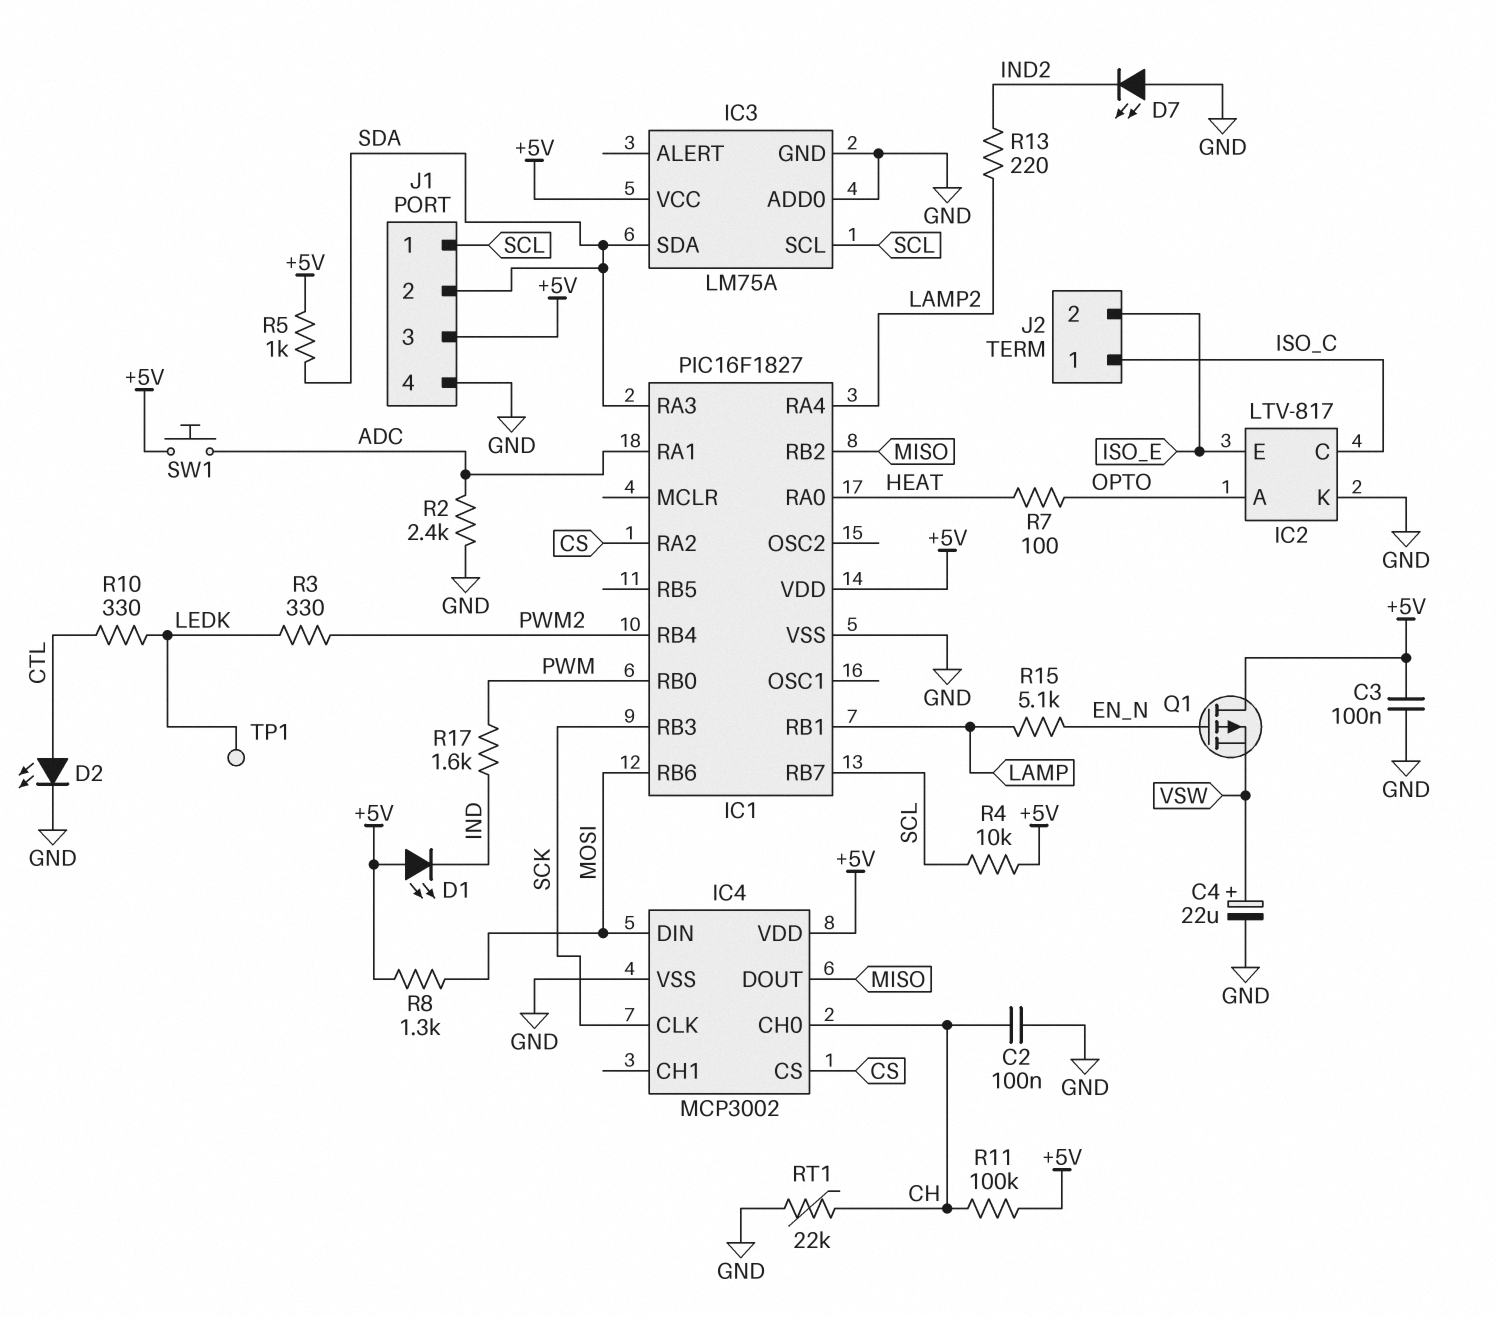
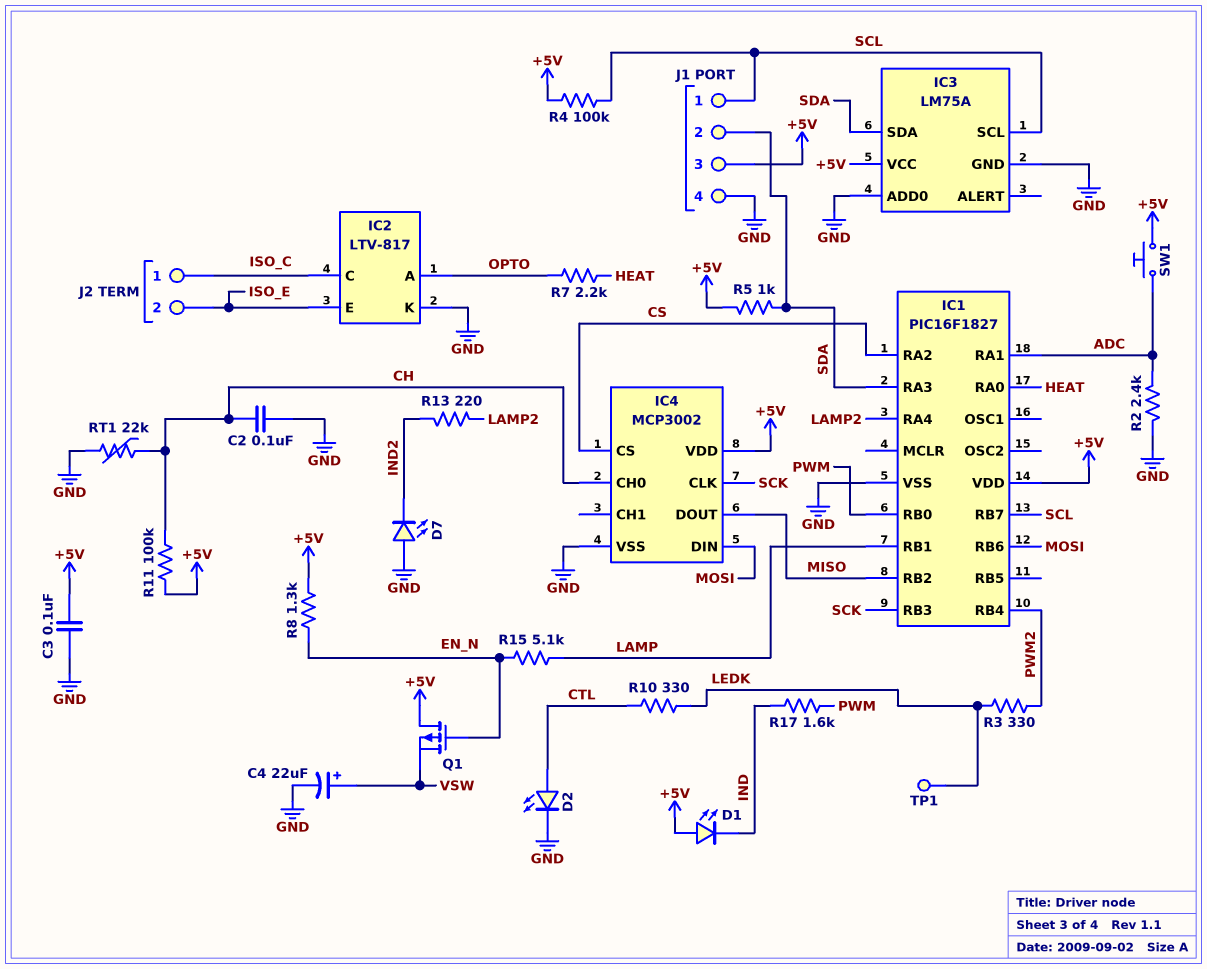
R4: 10k (+5V, SCL) -> 100k (+5V, SCL)
R7: 100 (HEAT, OPTO) -> 2.2k (HEAT, OPTO)
R8: 1.3k (+5V, MOSI) -> 1.3k (+5V, EN_N)

